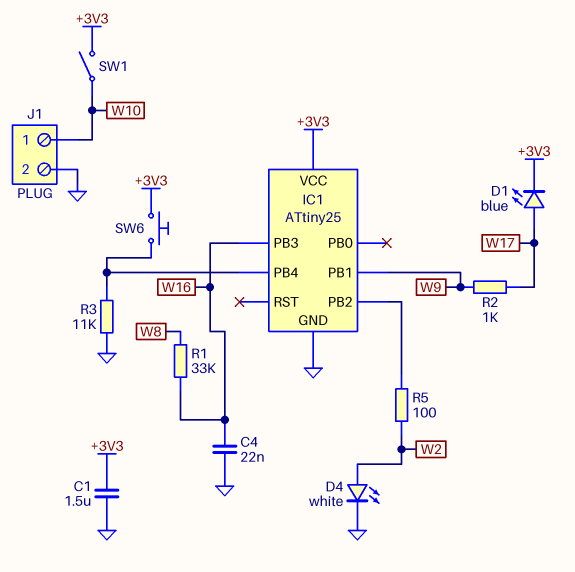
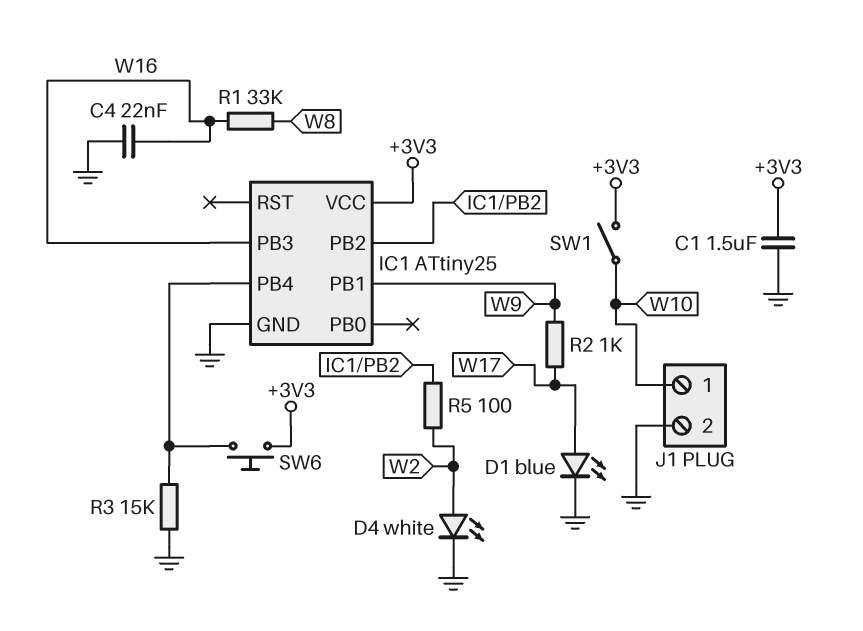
D1: LED blue (A W17, K +3V3) -> LED blue (A W17, K GND)
R3: 11k (GND, IC1/PB4) -> 15k (GND, IC1/PB4)

